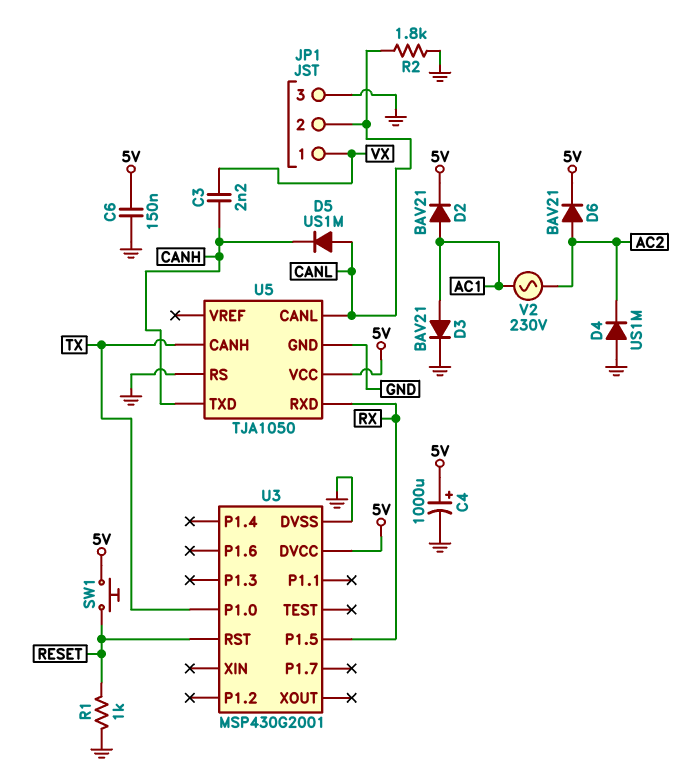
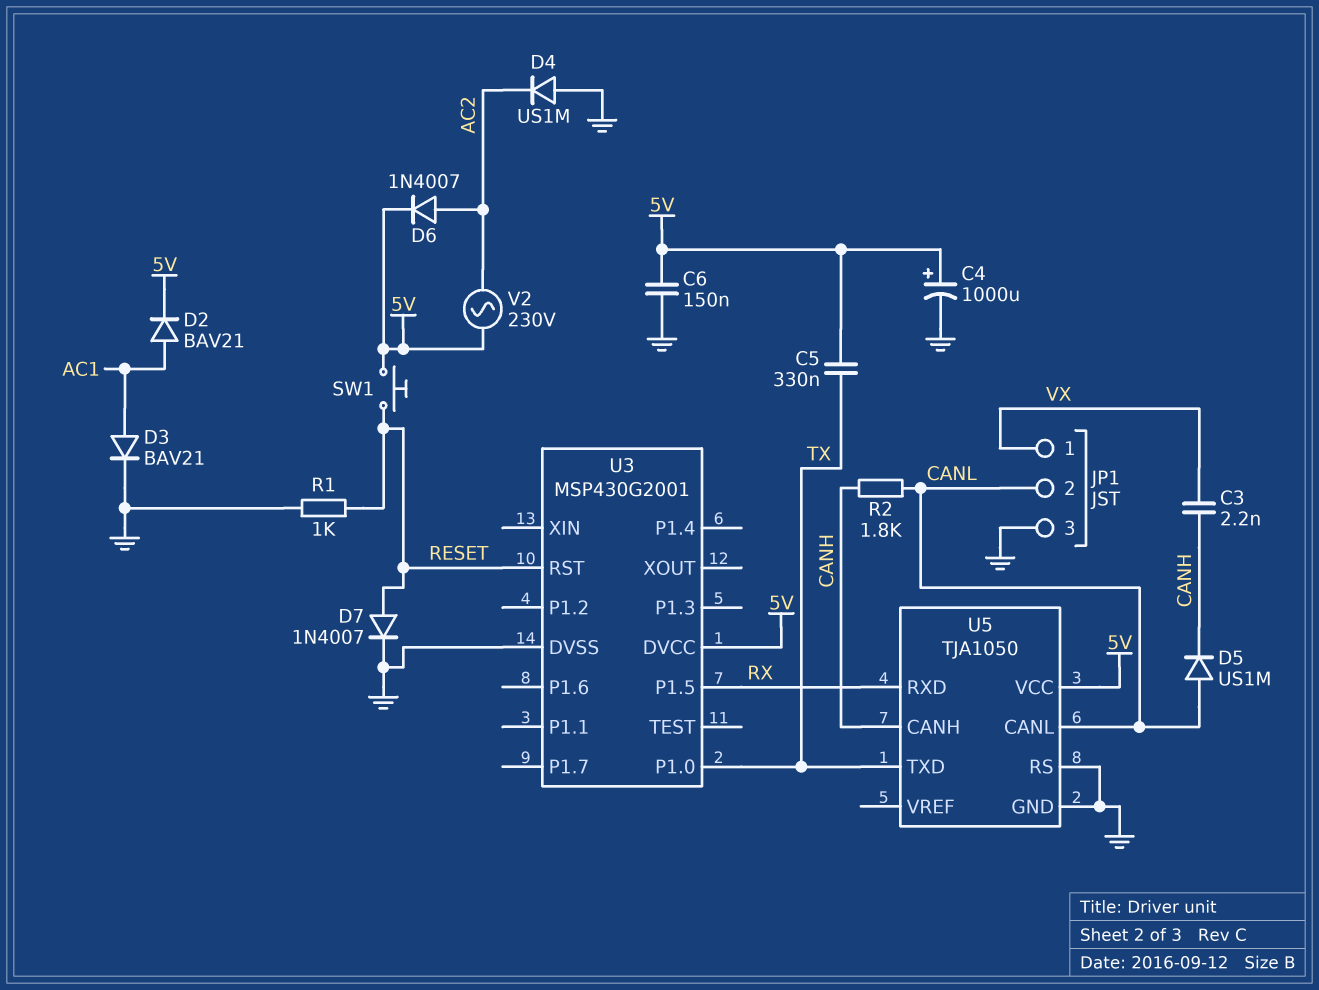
C5: none -> 330nF (5V, TX)
D6: diode BAV21 (A AC2, K 5V) -> diode 1N4007 (A AC2, K 5V)
D7: none -> diode 1N4007 (A RESET, K GND)
R2: 1.8k (CANL, GND) -> 1.8k (CANH, CANL)
U5 pin CANH: TX -> CANH
U5 pin TXD: CANH -> TX
V2: AC 230V (AC1, AC2) -> AC 230V (5V, AC2)

